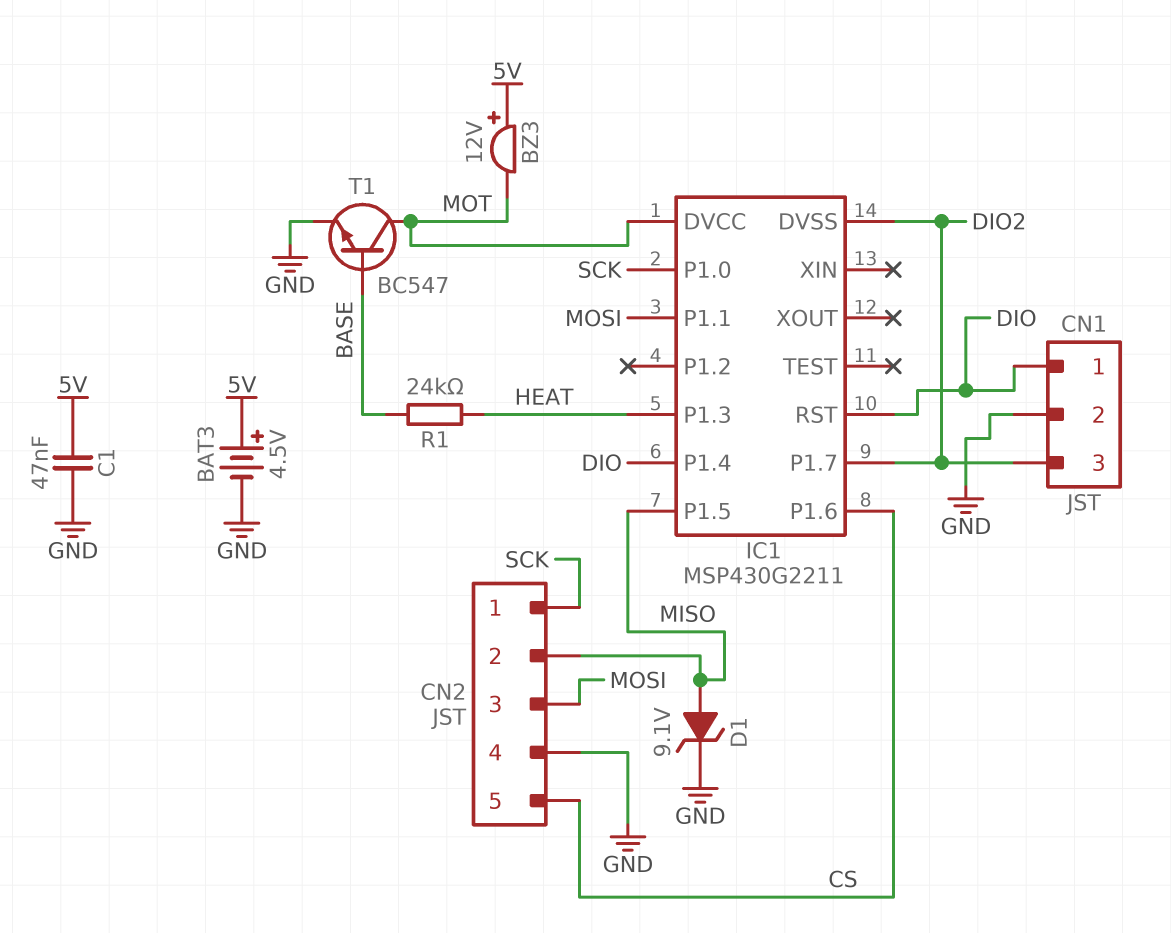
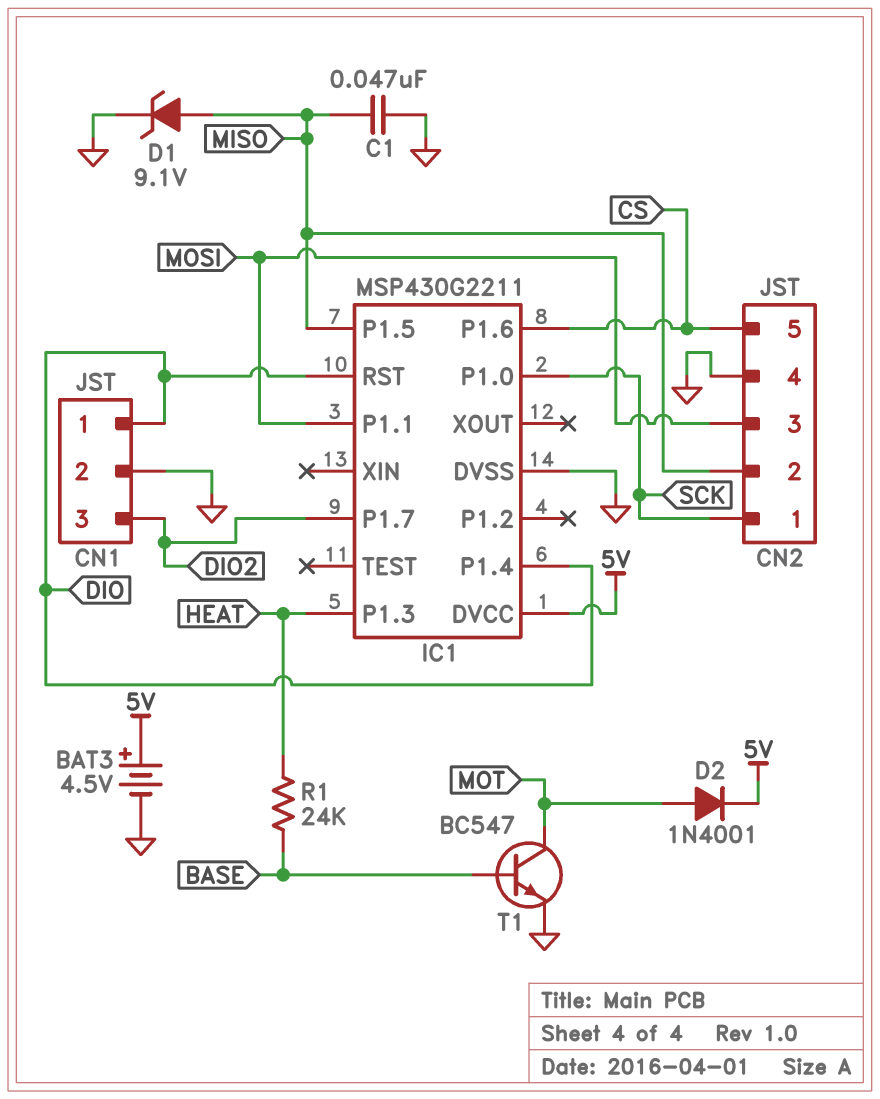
BZ3: buzzer 12V (plus 5V, minus MOT) -> none
C1: 47nF (5V, GND) -> 47nF (GND, MISO)
D2: none -> diode 1N4001 (A MOT, K 5V)
IC1 pin DVCC: MOT -> 5V
IC1 pin DVSS: DIO2 -> GND

